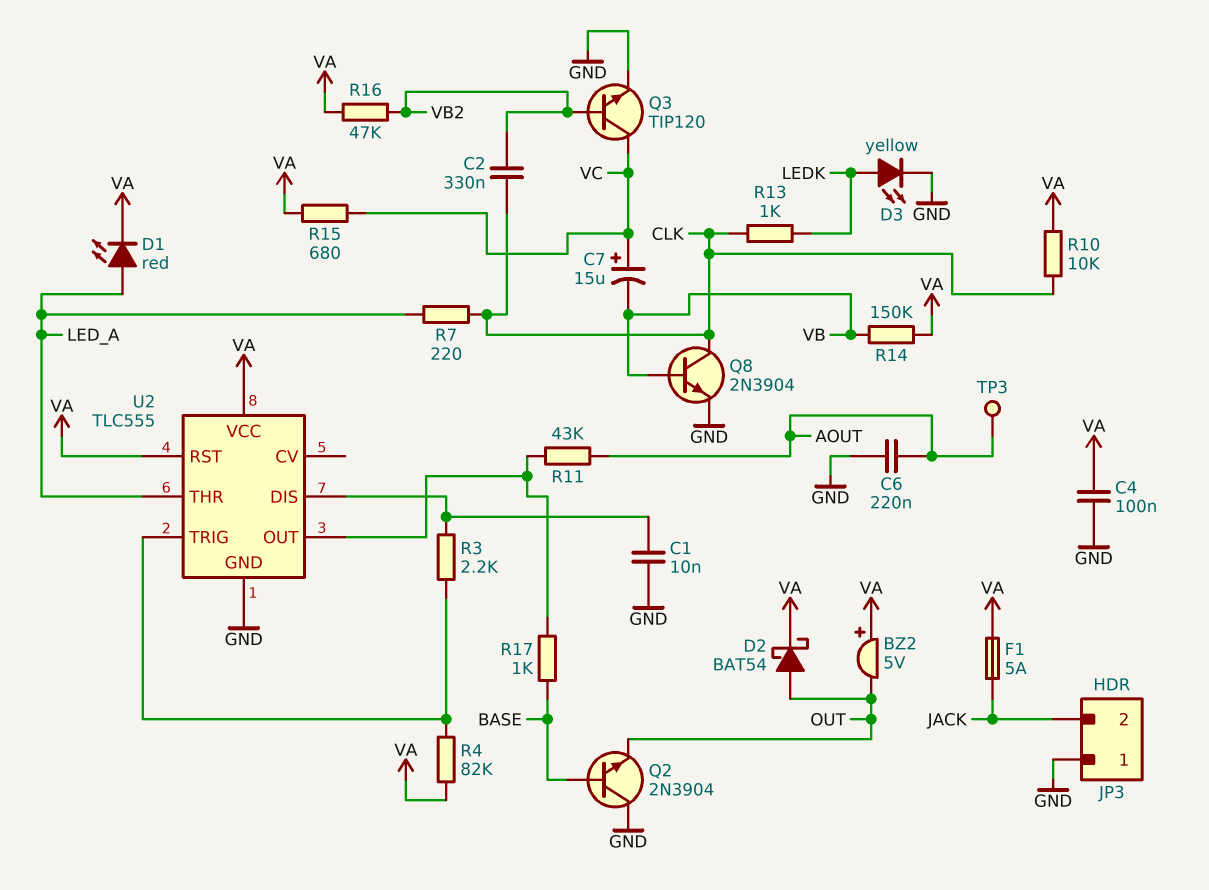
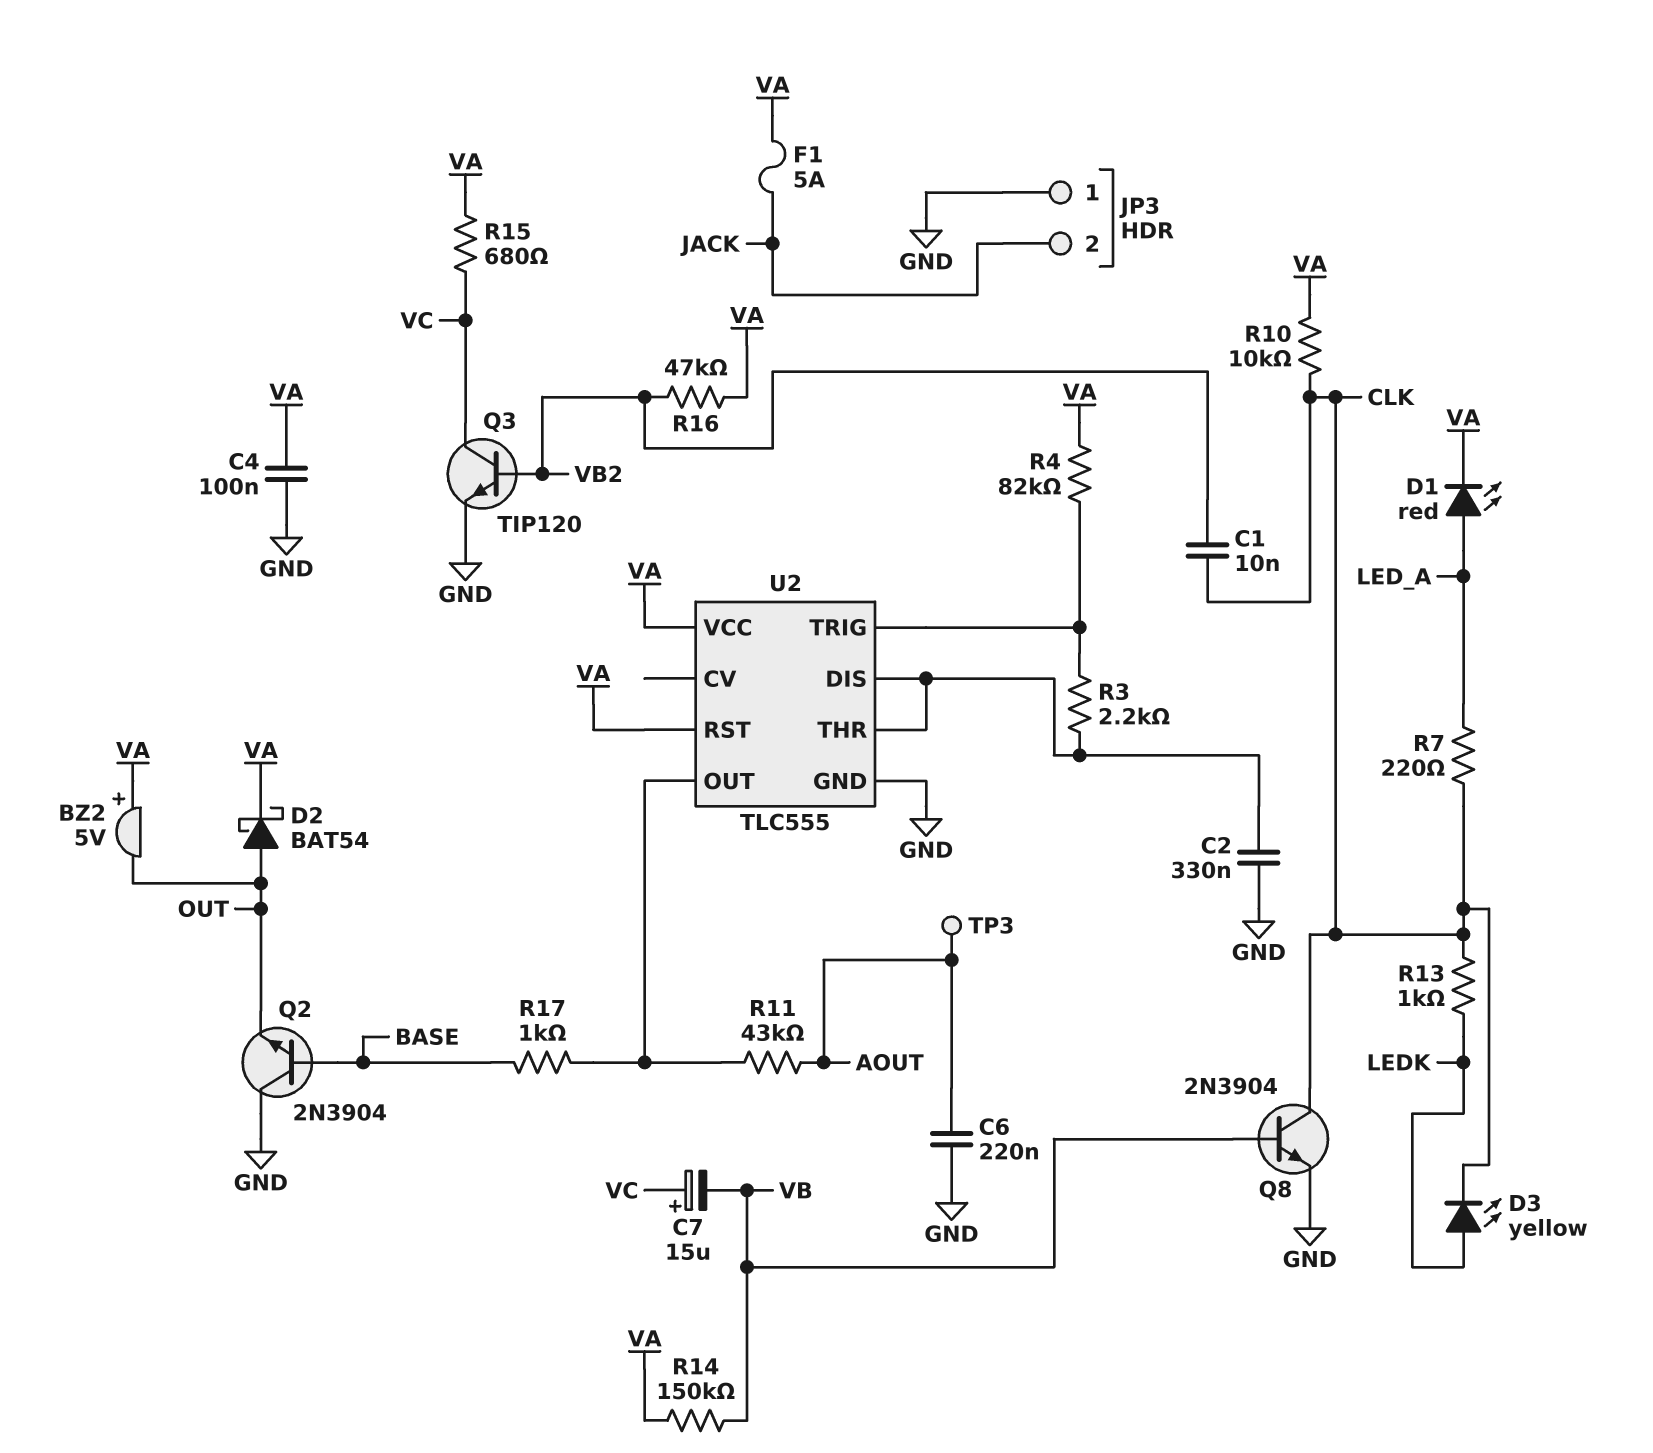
C1: 10nF (GND, U2/DIS) -> 10nF (CLK, VB2)
C2: 330nF (CLK, VB2) -> 330nF (GND, U2/DIS)
D3: LED yellow (A LEDK, K GND) -> LED yellow (A LEDK, K CLK)
U2 pin THR: LED_A -> U2/DIS

